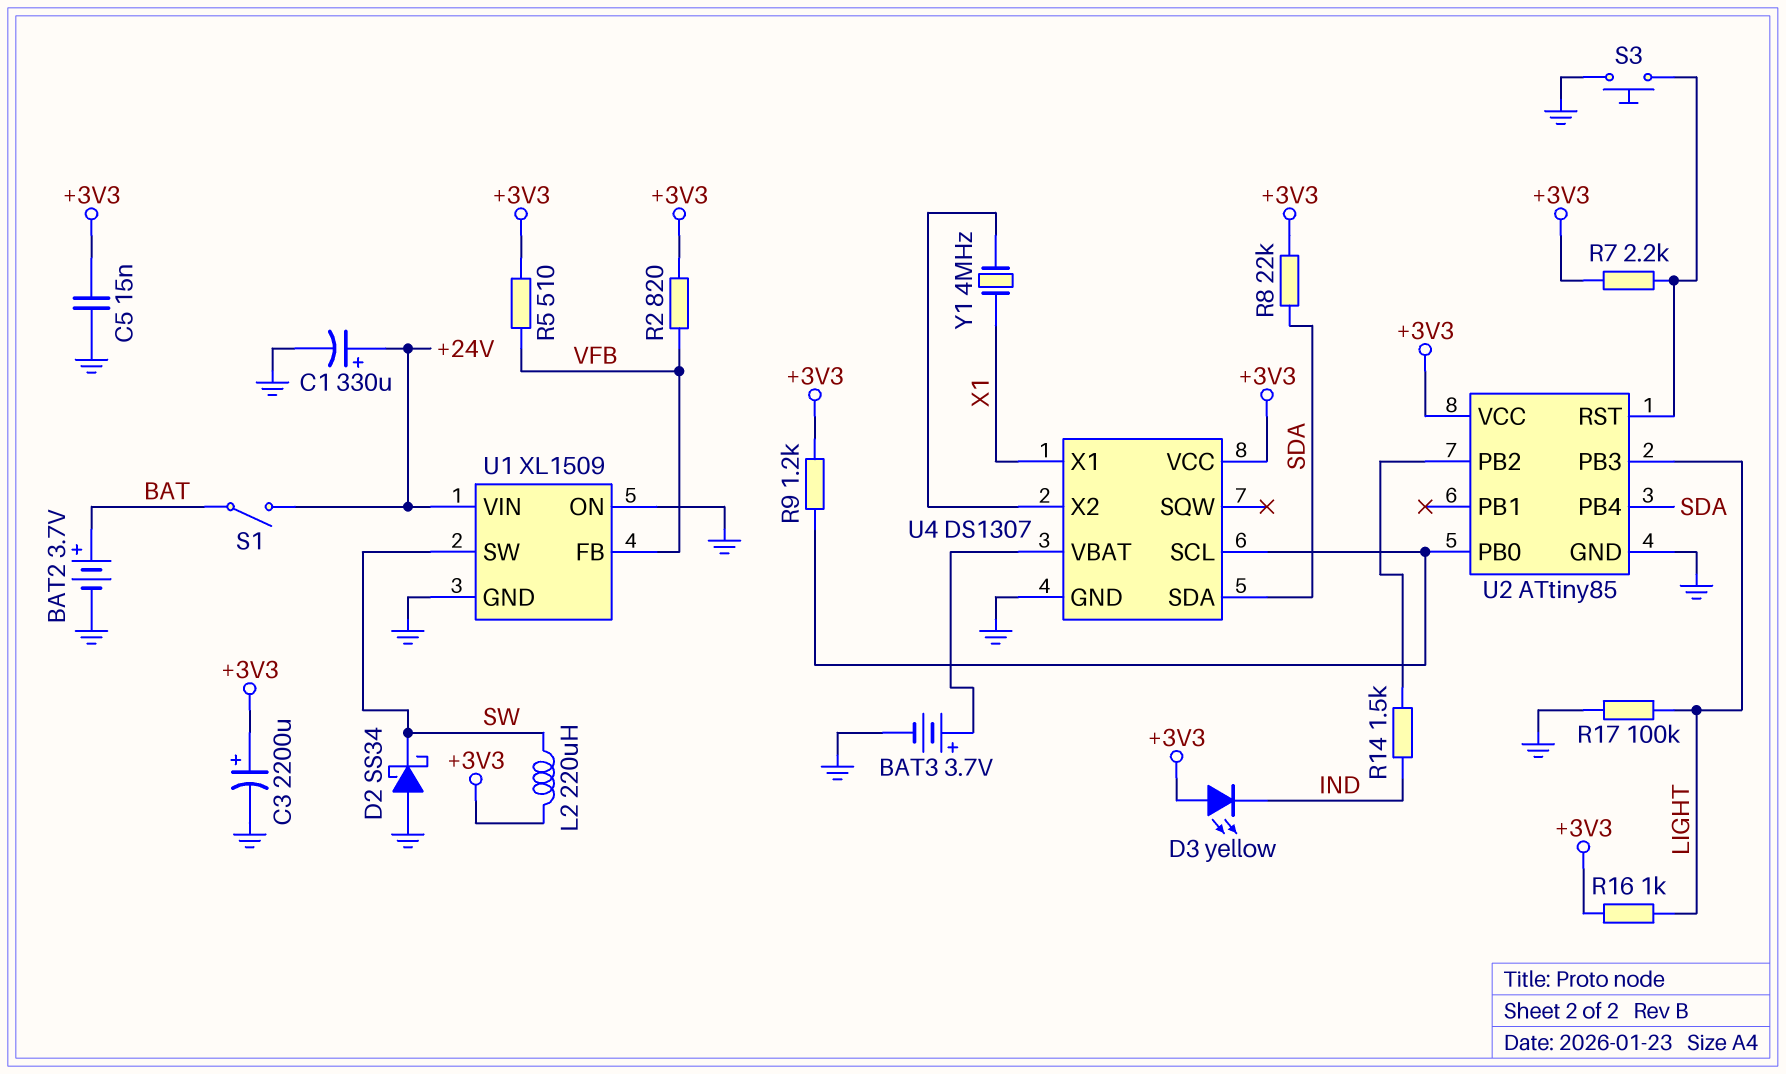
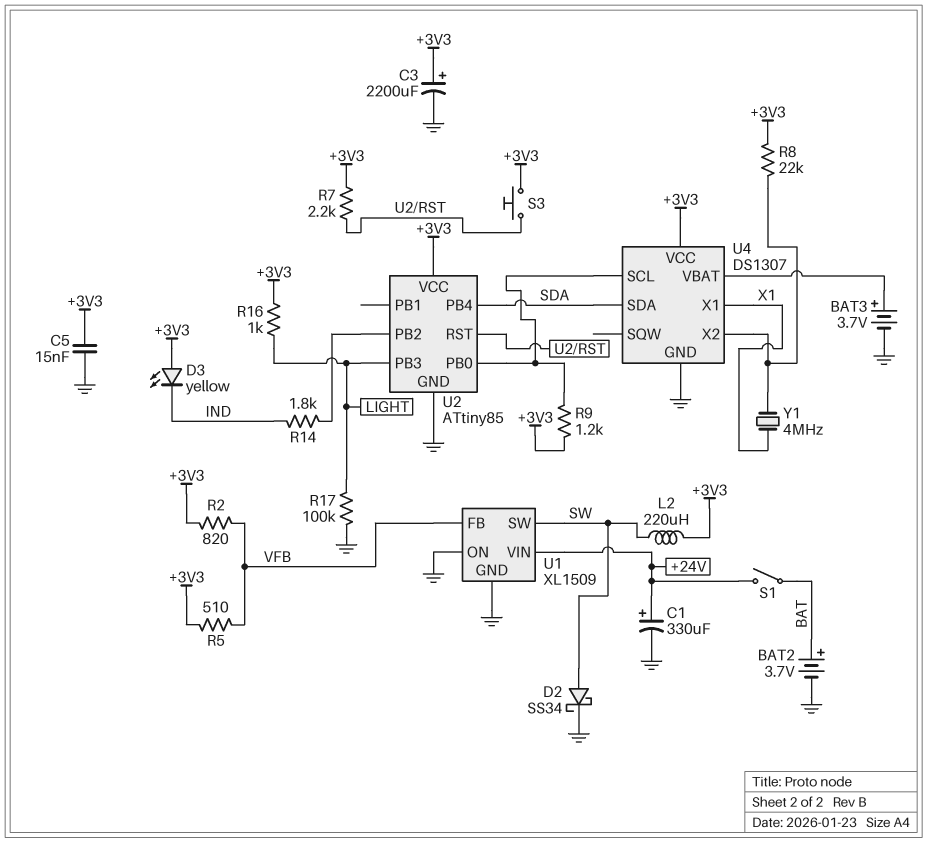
D2: schottky SS34 (A GND, K SW) -> schottky SS34 (A SW, K GND)
R8: 22k (+3V3, SDA) -> 22k (+3V3, U4/X2)
R14: 1.5k (IND, U2/PB2) -> 1.8k (IND, U2/PB2)
S3: button (GND, U2/RST) -> button (+3V3, U2/RST)

